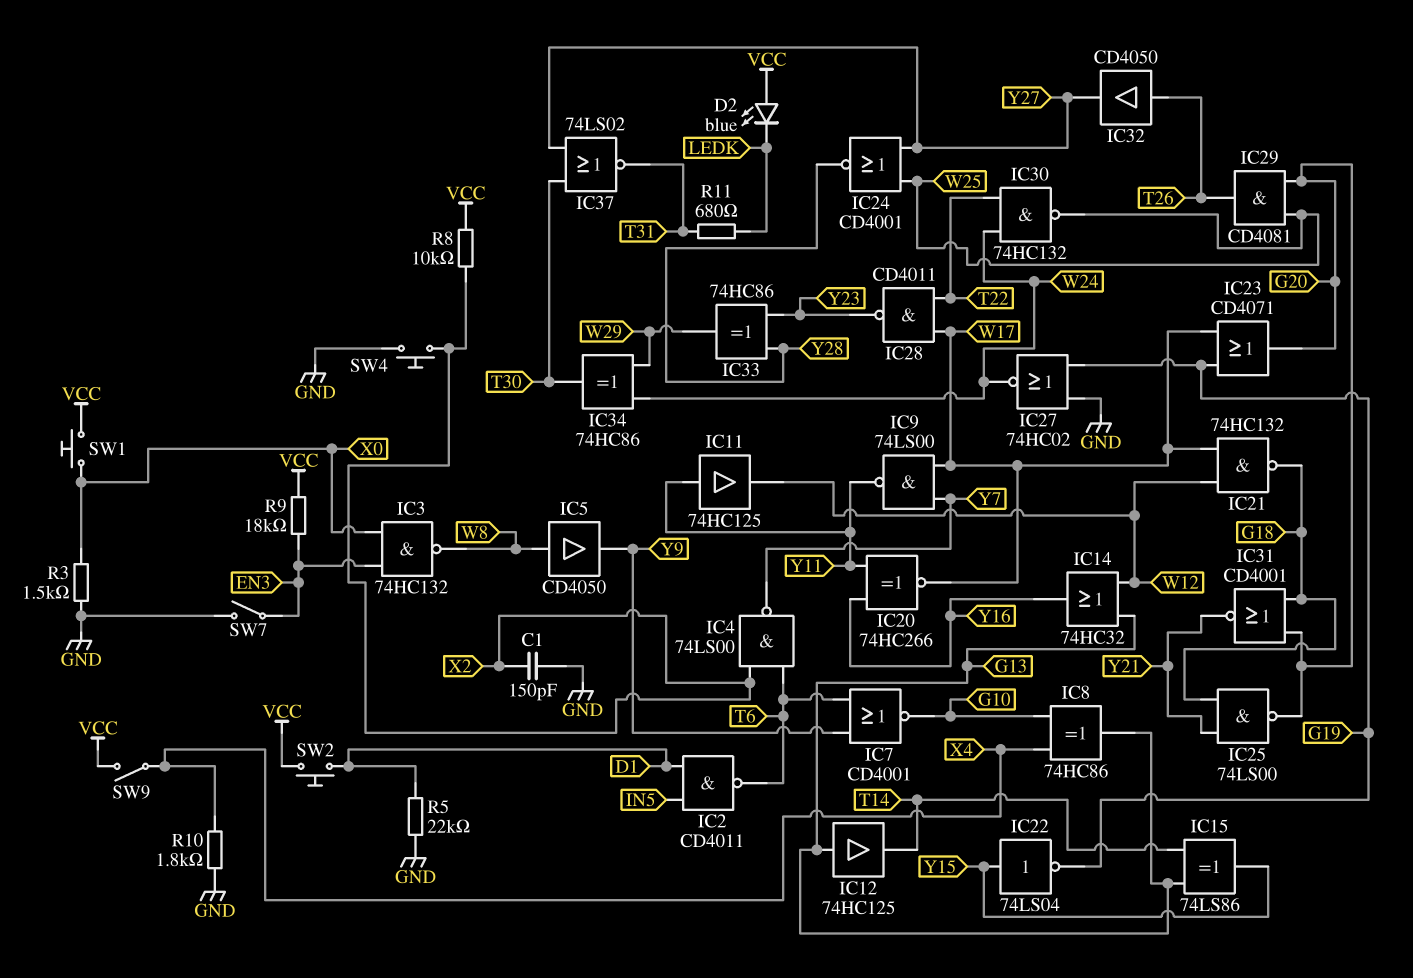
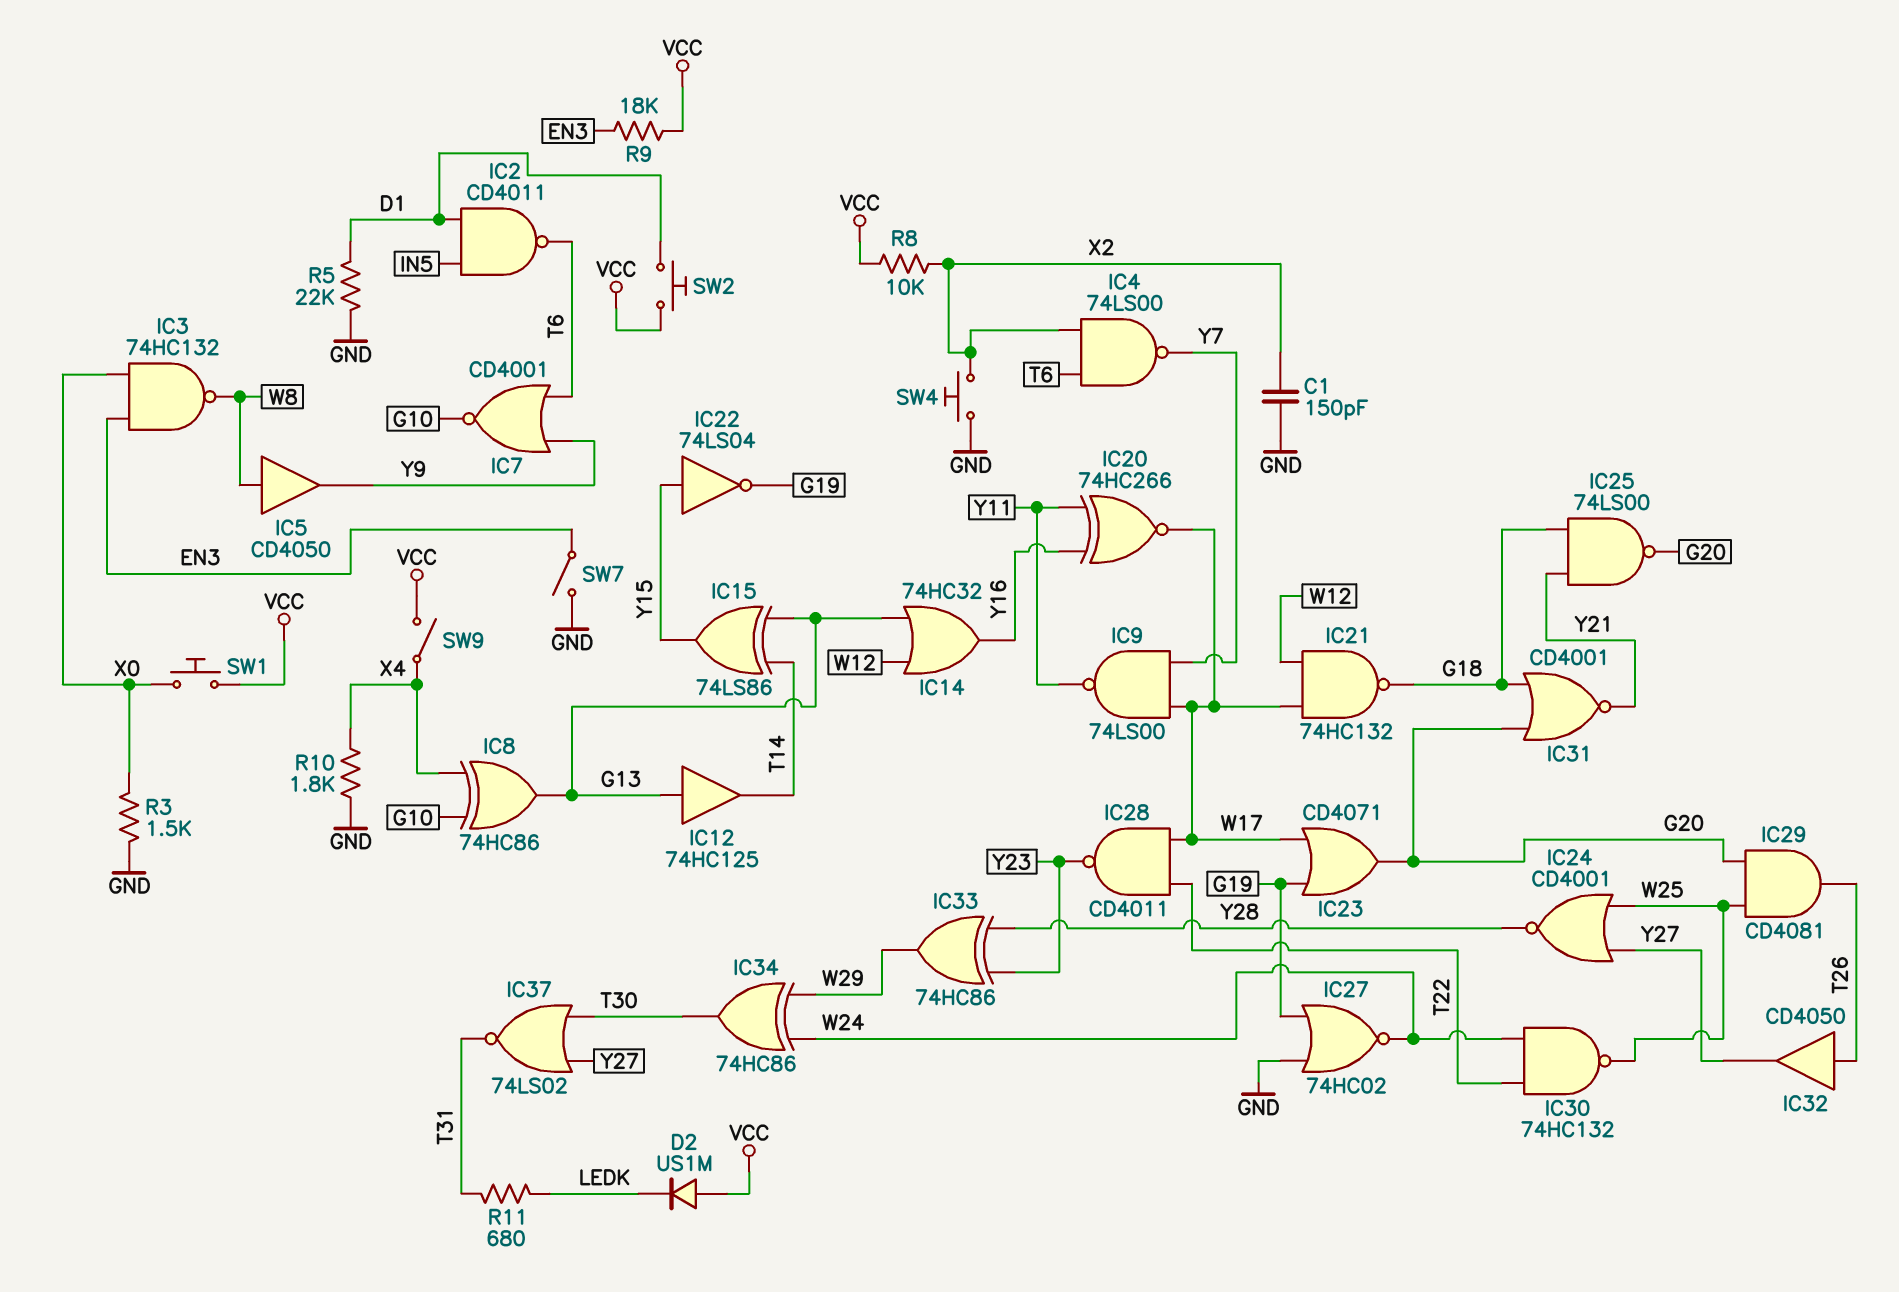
D2: LED blue (A VCC, K LEDK) -> diode US1M (A VCC, K LEDK)
IC11: buffer 74HC125 (in Y11, out W12) -> none

